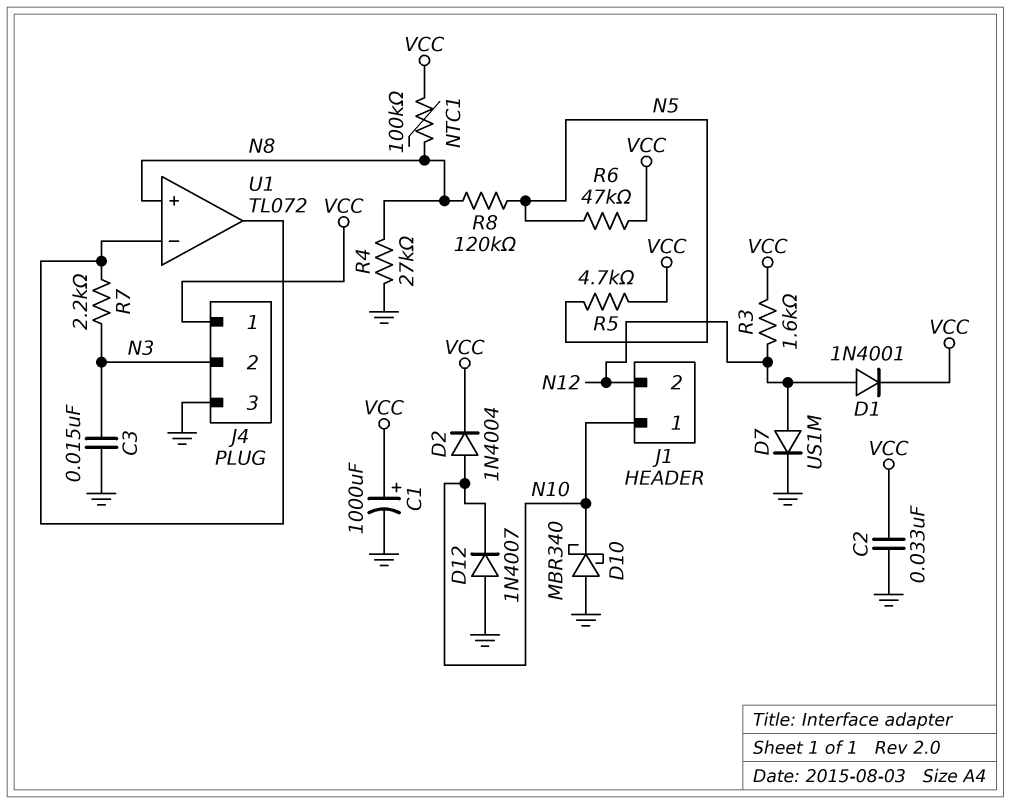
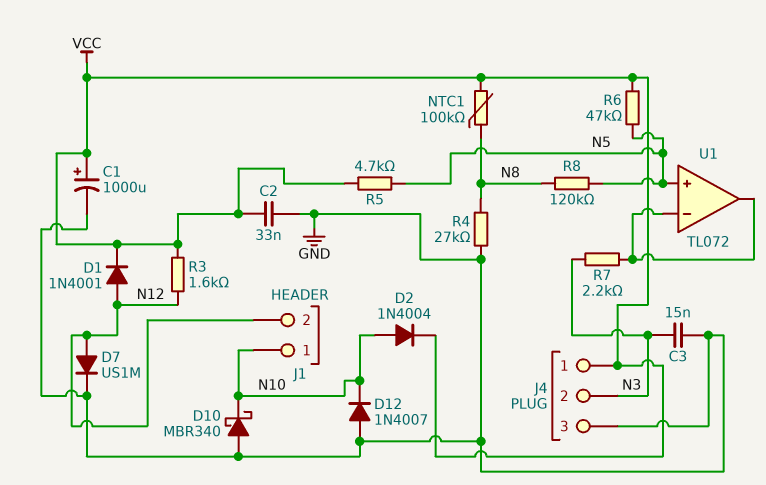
U1 pin in+: N8 -> N5

